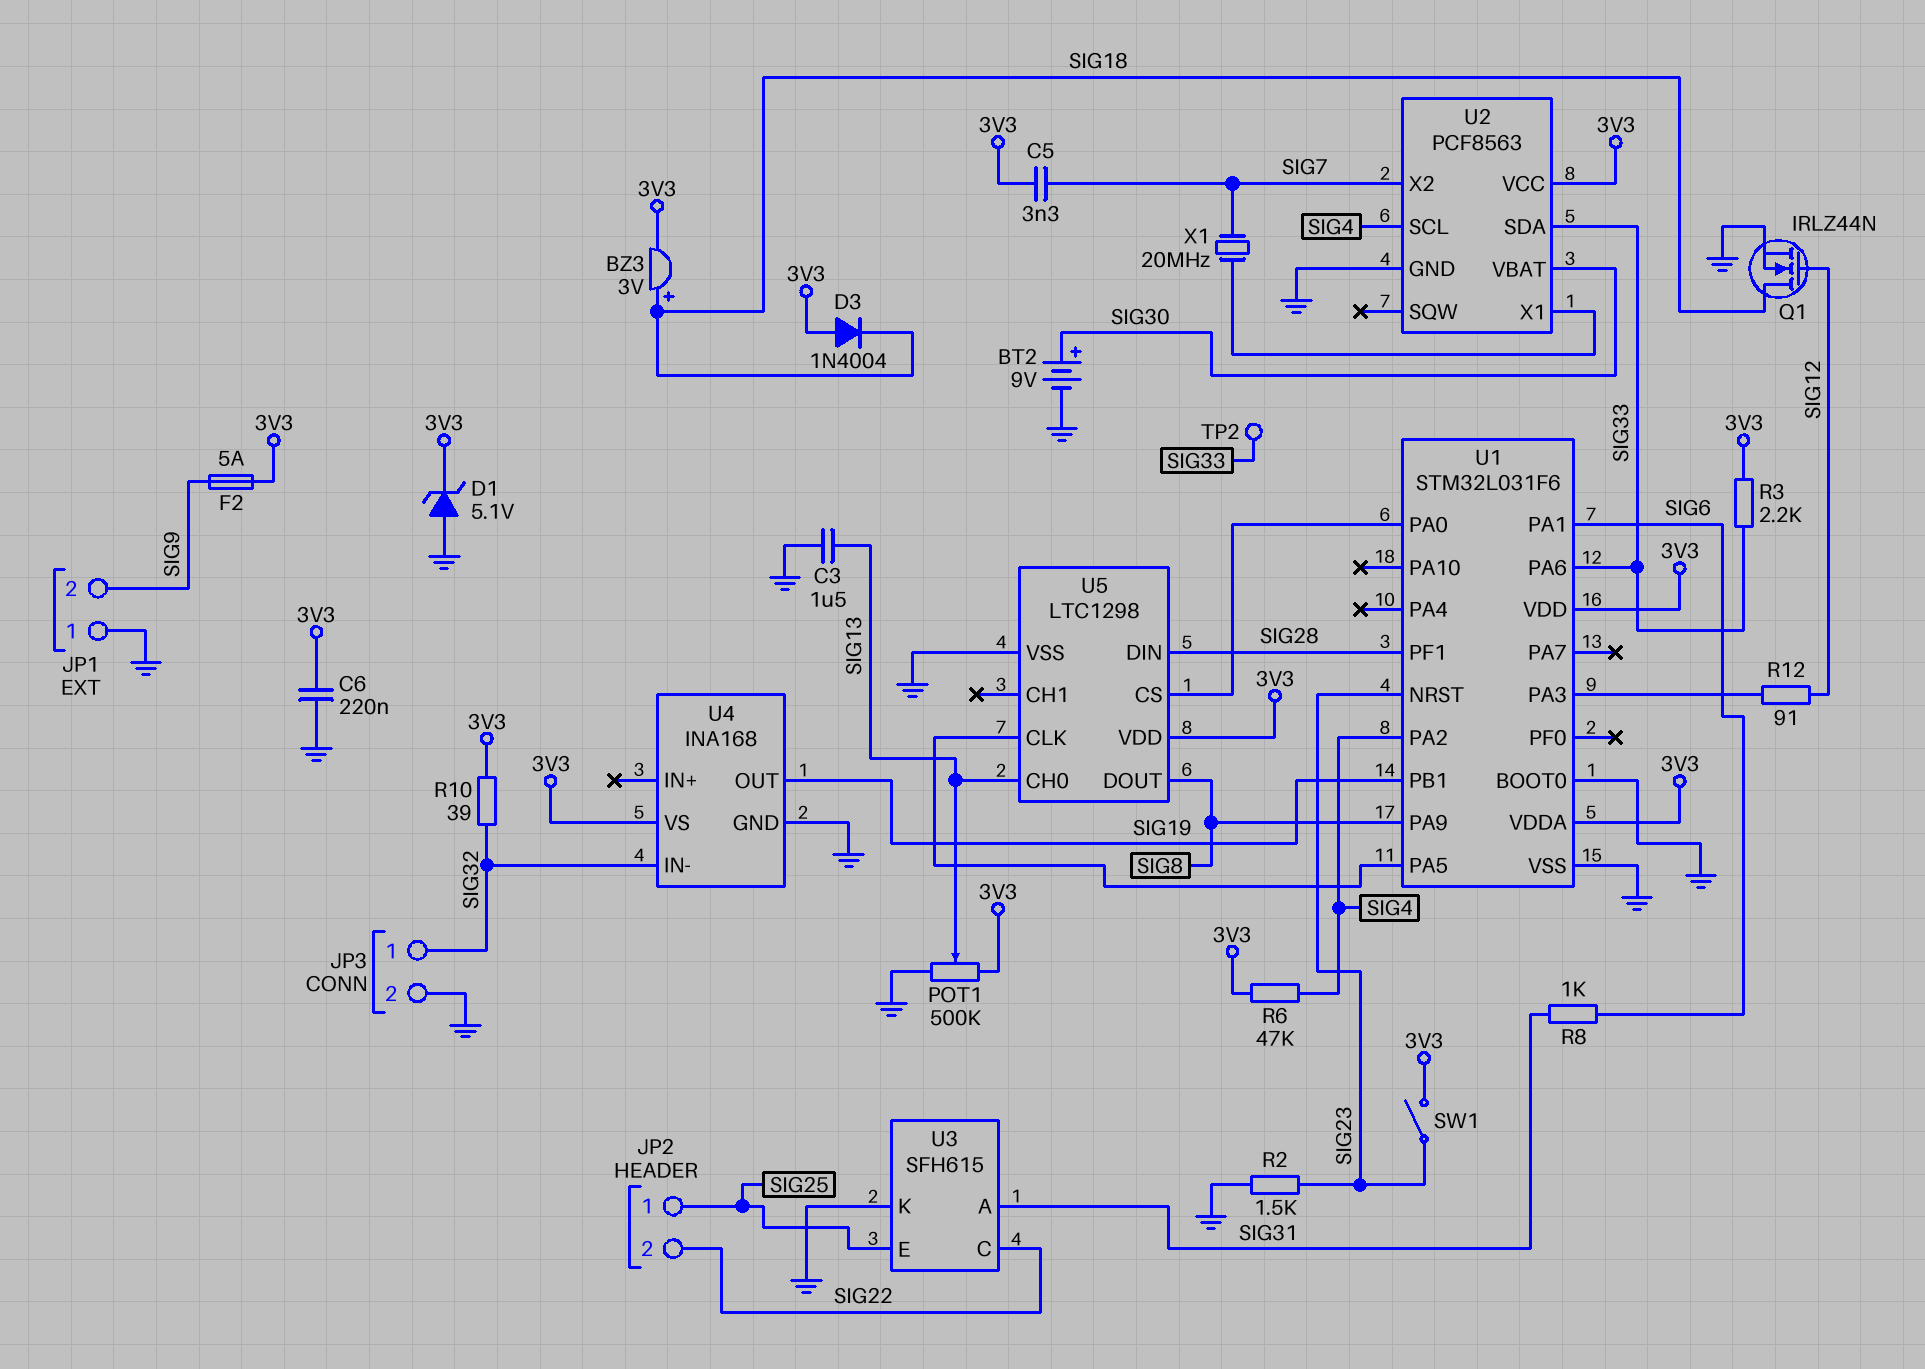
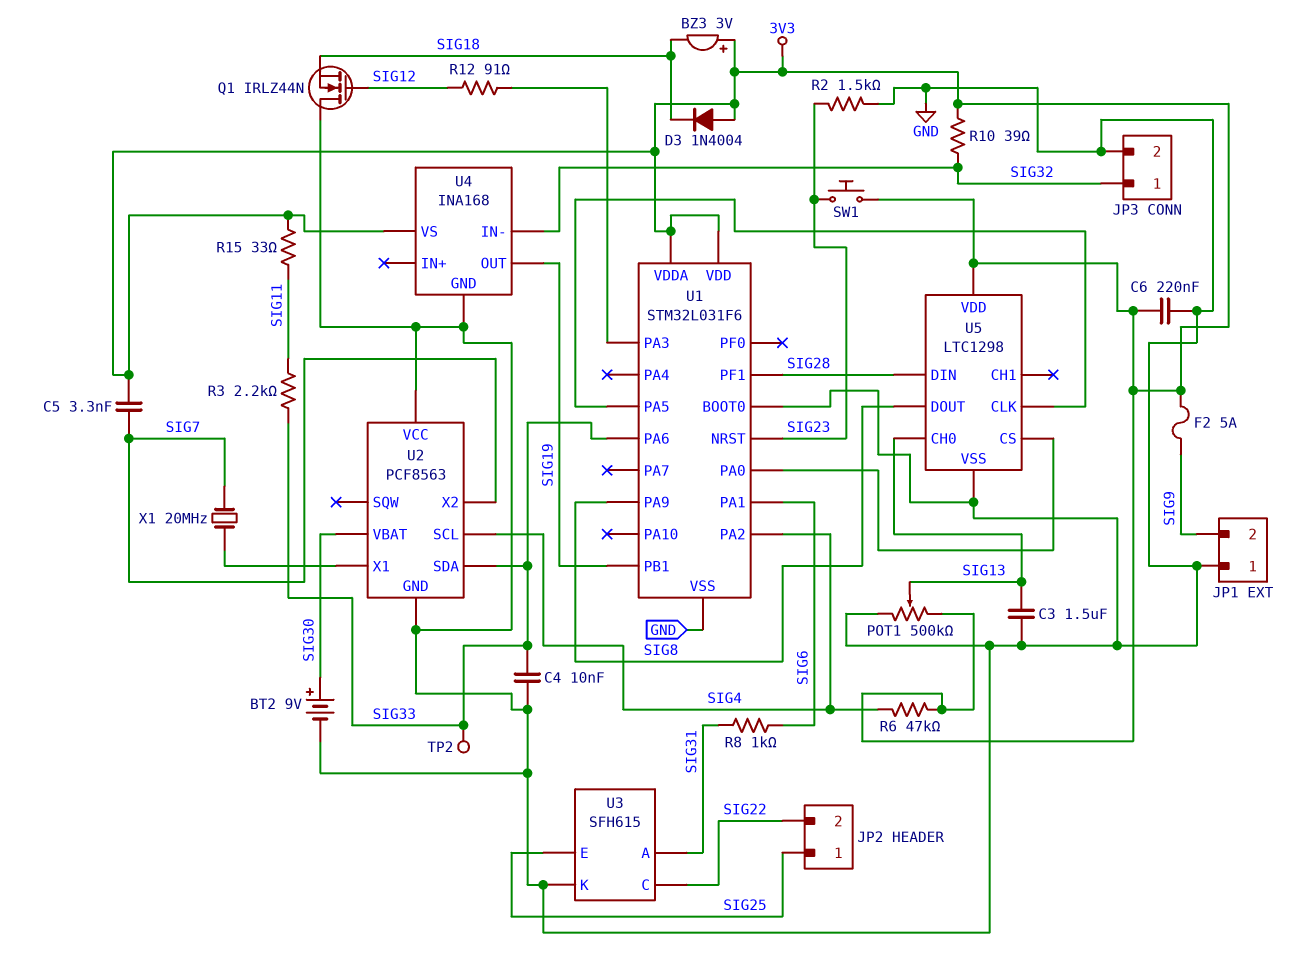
BZ3: buzzer 3V (plus SIG18, minus 3V3) -> buzzer 3V (plus 3V3, minus SIG18)
C4: none -> 10nF (GND, SIG33)
D1: zener 5.1V (A GND, K 3V3) -> none
Q1: NMOS IRLZ44N (G SIG12, D SIG18, S GND) -> NMOS IRLZ44N (G SIG12, D GND, S SIG18)
R3: 2.2k (3V3, SIG33) -> 2.2k (SIG11, SIG33)
R15: none -> 33 (3V3, SIG11)
SW1: switch (3V3, SIG23) -> button (3V3, SIG23)
U2 pin VCC: 3V3 -> GND

